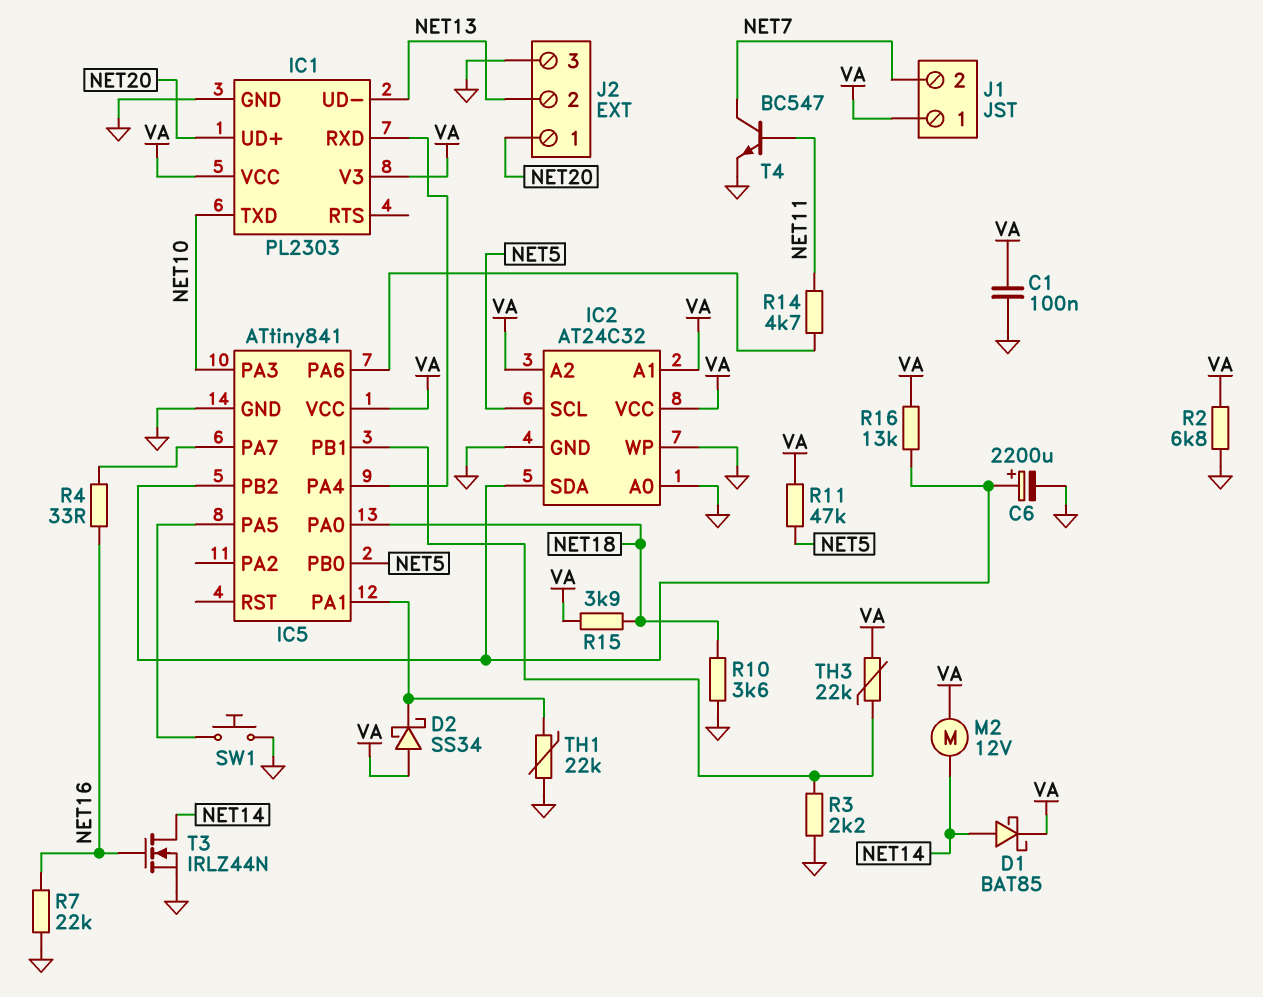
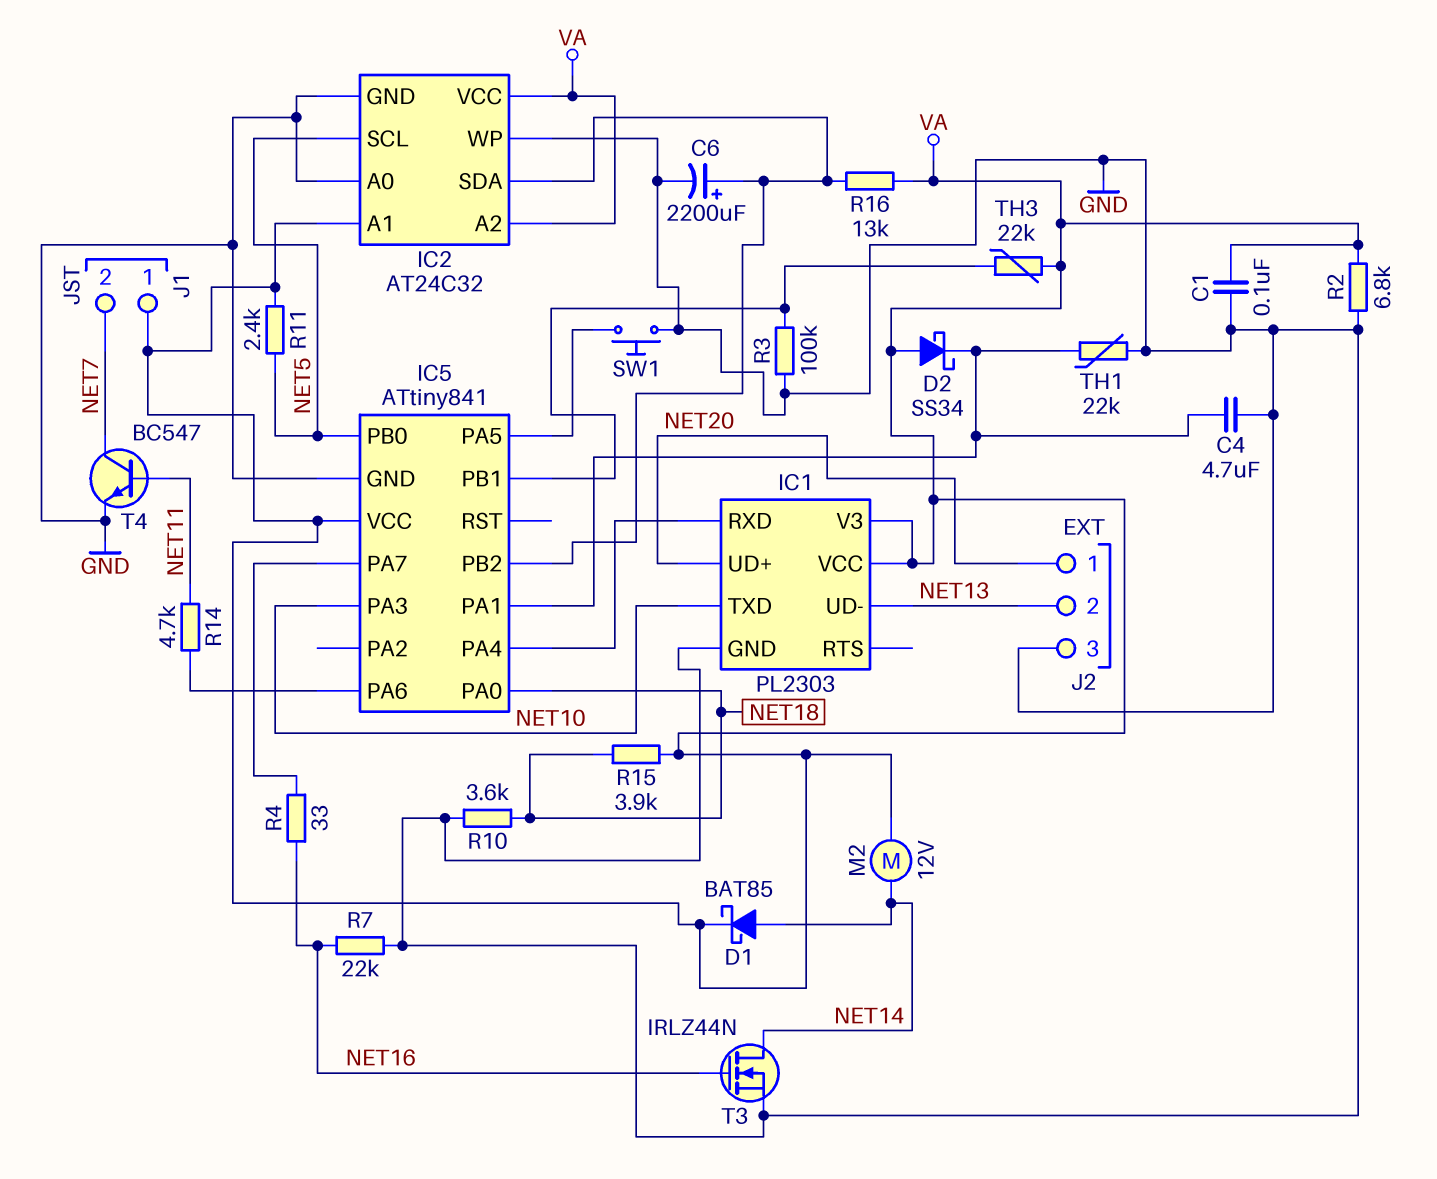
C4: none -> 4.7uF (GND, IC5/PA1)
R3: 2.2k (GND, IC5/PB1) -> 100k (GND, IC5/PB1)
R11: 47k (NET5, VA) -> 2.4k (NET5, VA)

